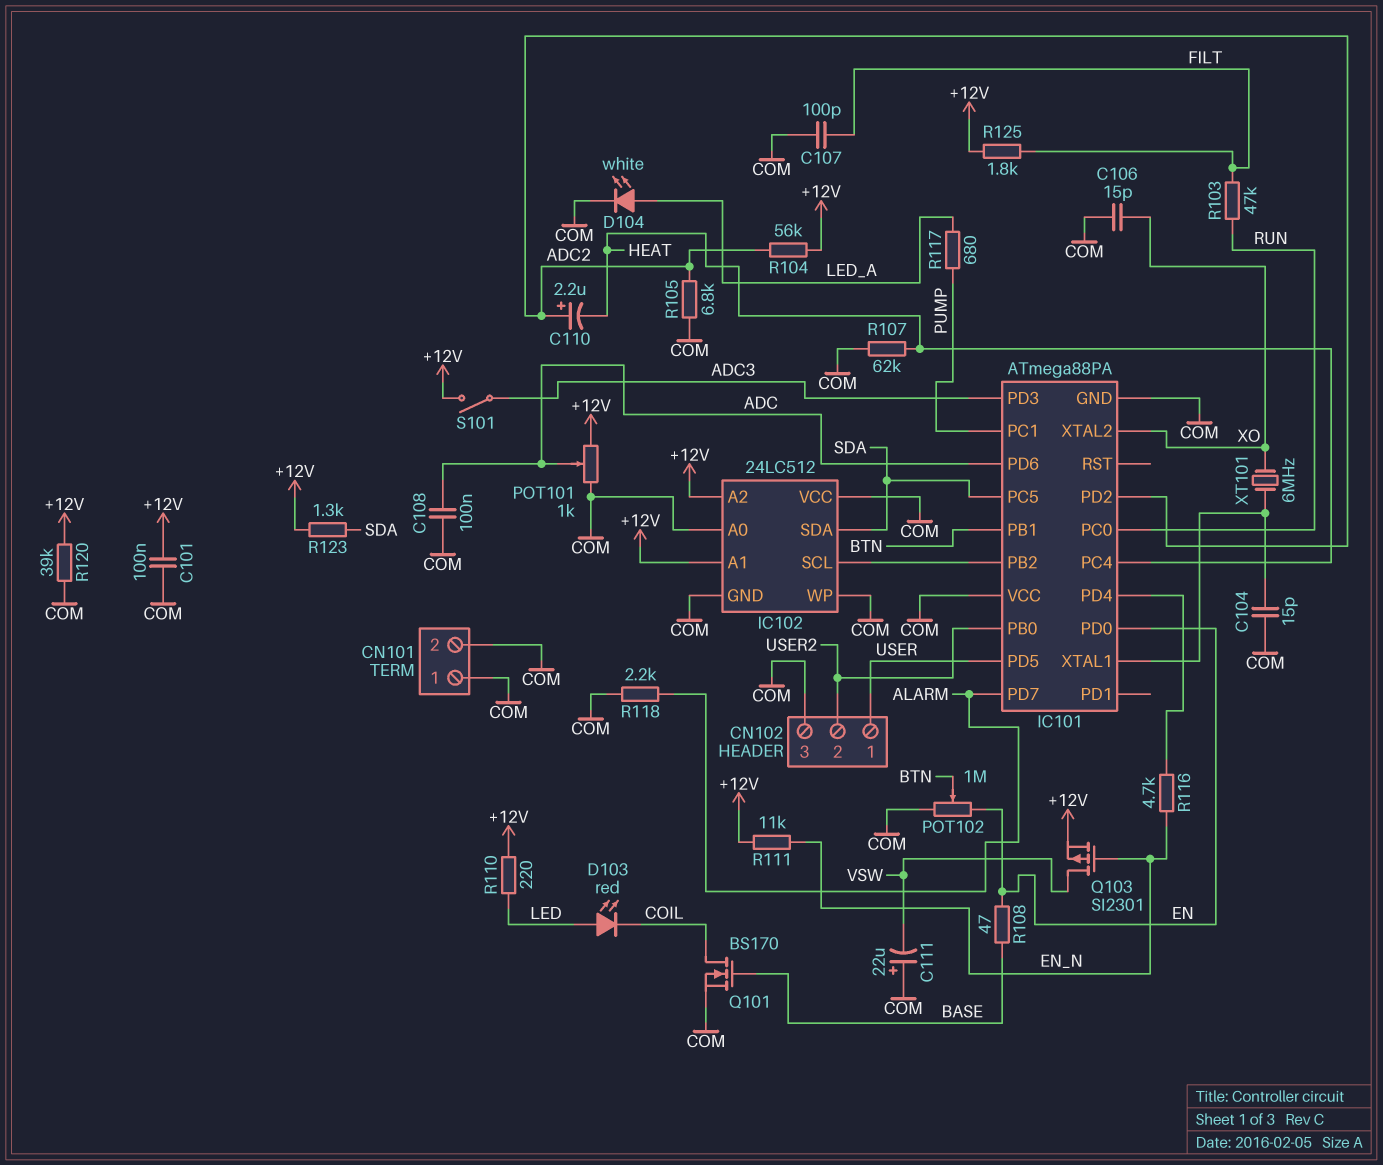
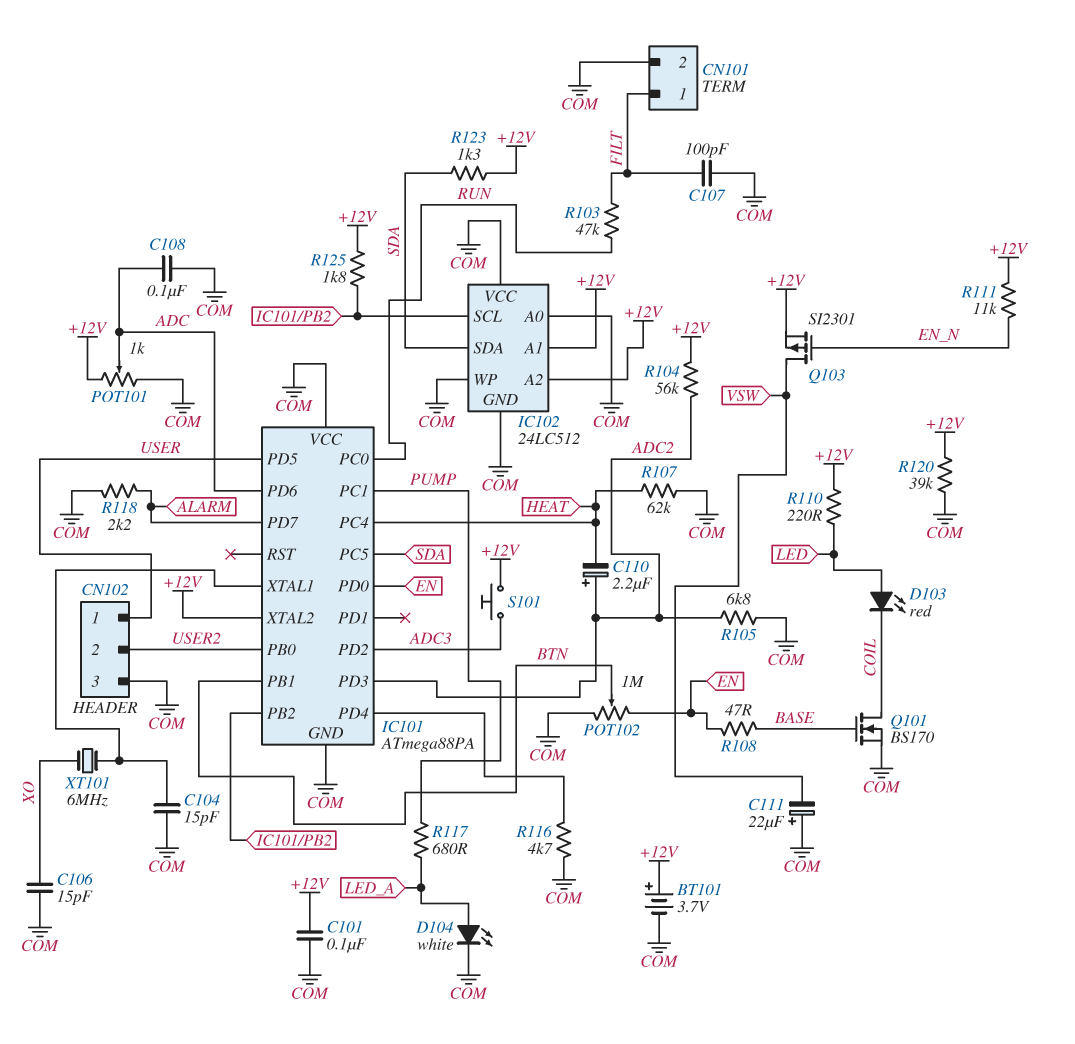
BT101: none -> 3.7V (plus +12V, minus COM)
CN101 pin 1: COM -> FILT
IC101 pin PD2: ADC2 -> ADC3
IC101 pin PD3: ADC3 -> ADC2
IC101 pin XTAL2: XO -> +12V
R116: 4.7k (EN_N, IC101/PD4) -> 4.7k (COM, IC101/PD4)
R125: 1.8k (+12V, FILT) -> 1.8k (+12V, IC101/PB2)
S101: switch (+12V, ADC3) -> button (+12V, ADC3)

